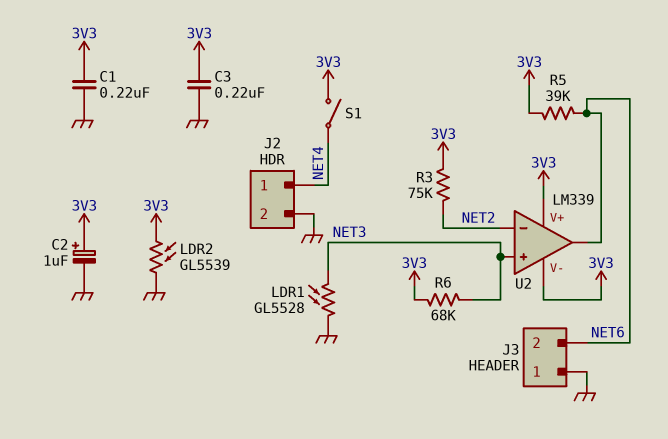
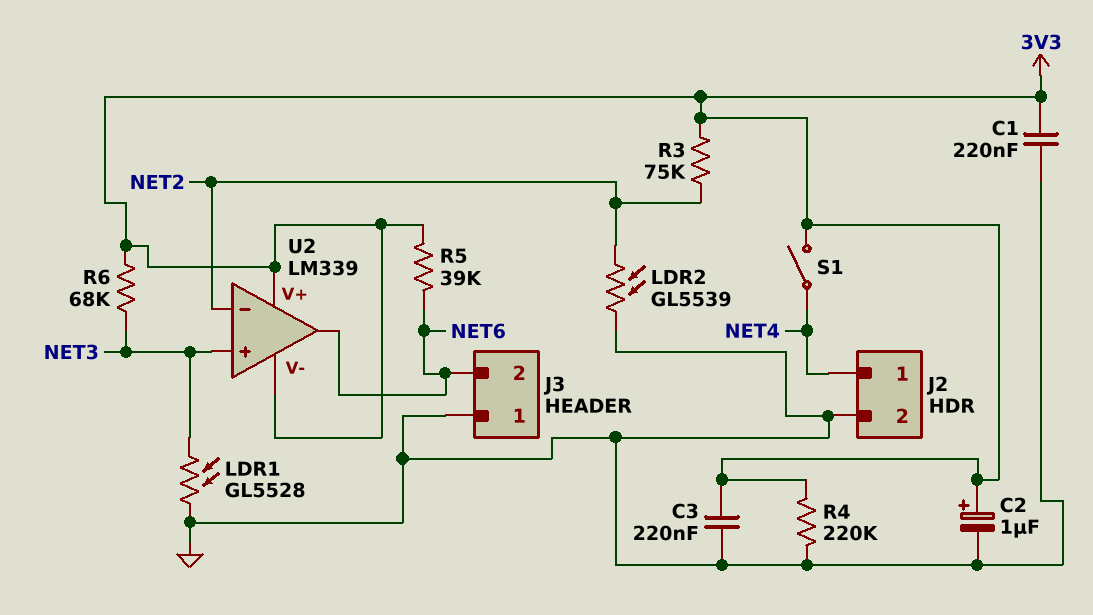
LDR2: GL5539 (3V3, GND) -> GL5539 (GND, NET2)
R4: none -> 220k (3V3, GND)

